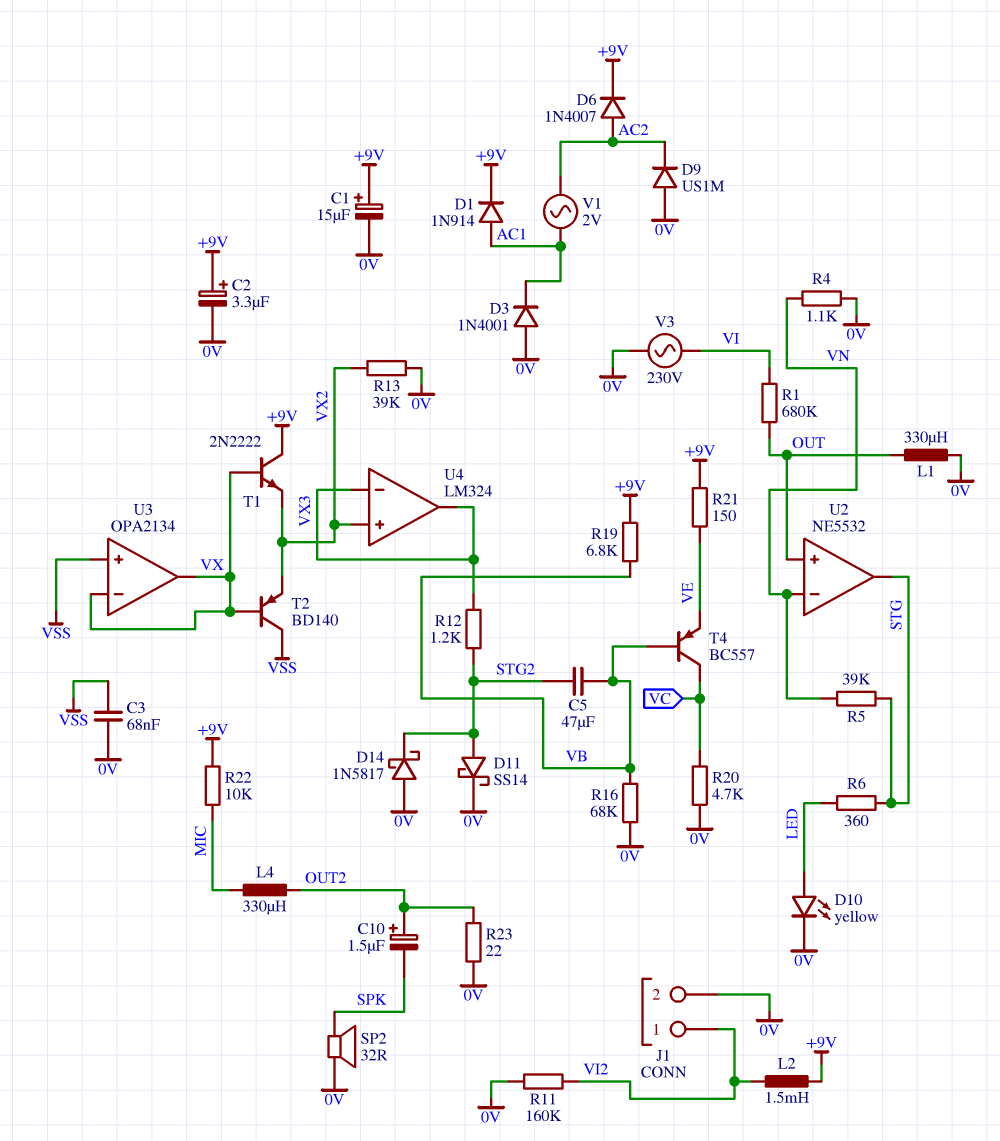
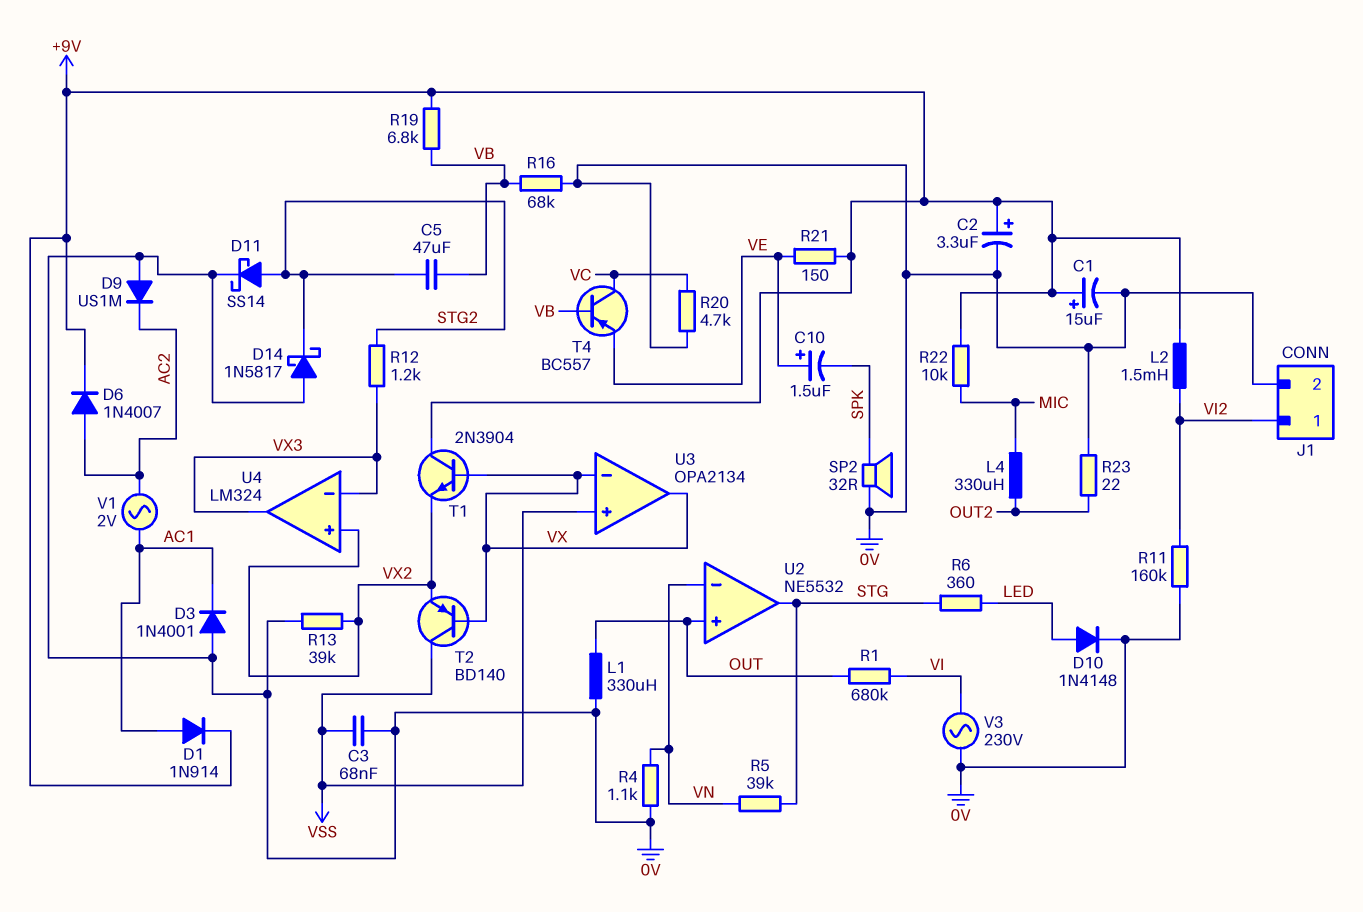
C10: 1.5uF (plus OUT2, minus SPK) -> 1.5uF (plus VE, minus SPK)
D10: LED yellow (A LED, K 0V) -> diode 1N4148 (A LED, K 0V)
T1: NPN 2N2222 (B VX, C +9V, E VX2) -> NPN 2N3904 (B VX, C +9V, E VX2)

